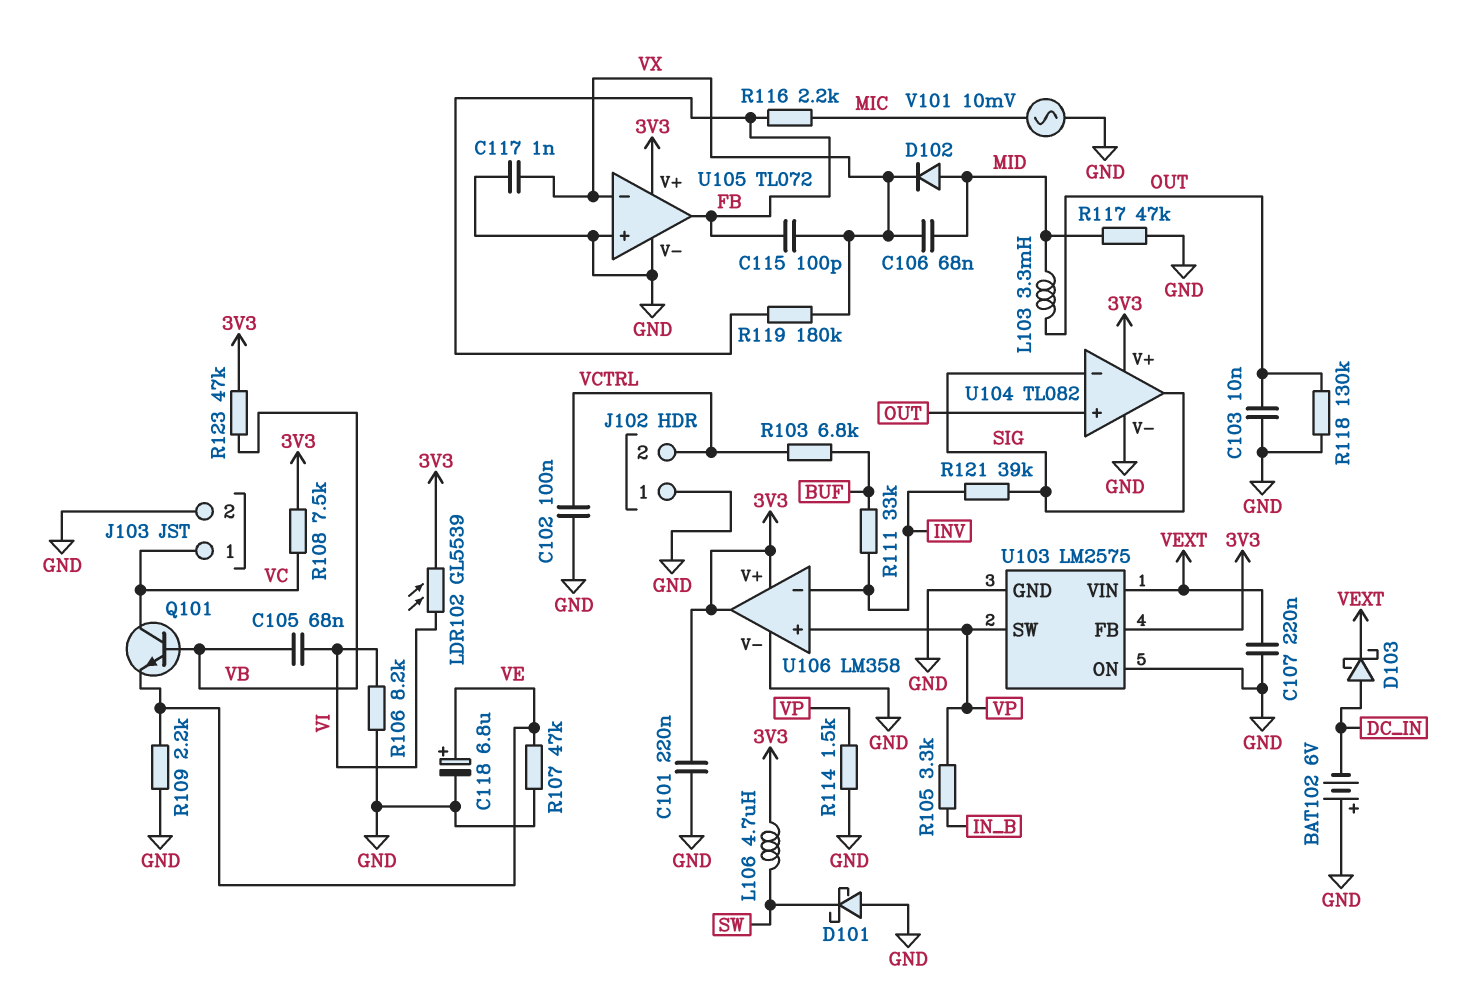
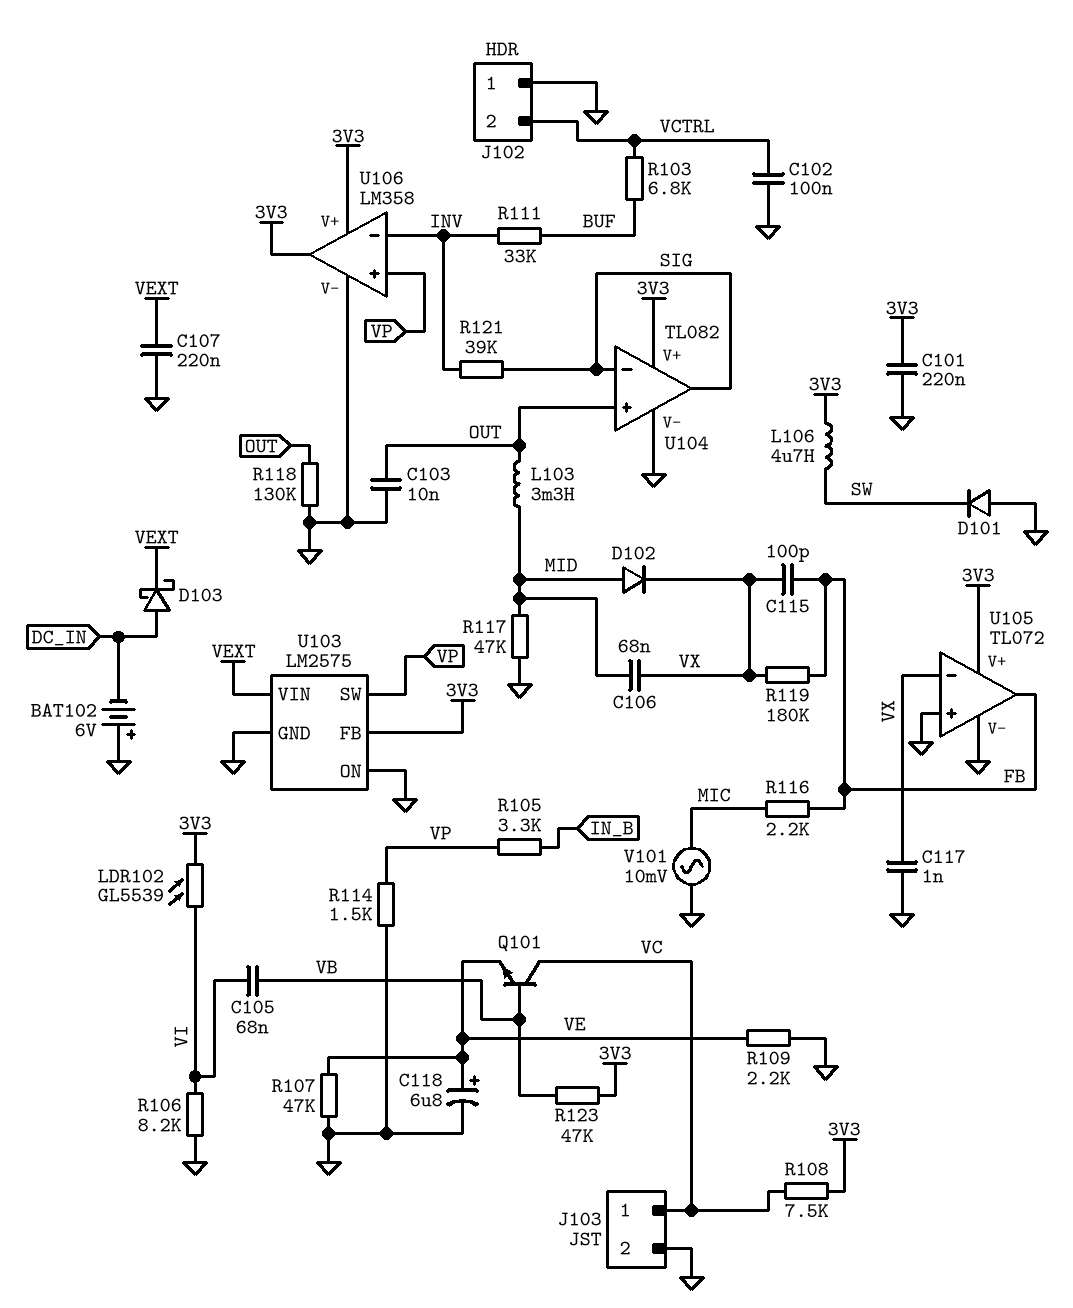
D101: schottky (A GND, K SW) -> diode (A GND, K SW)

